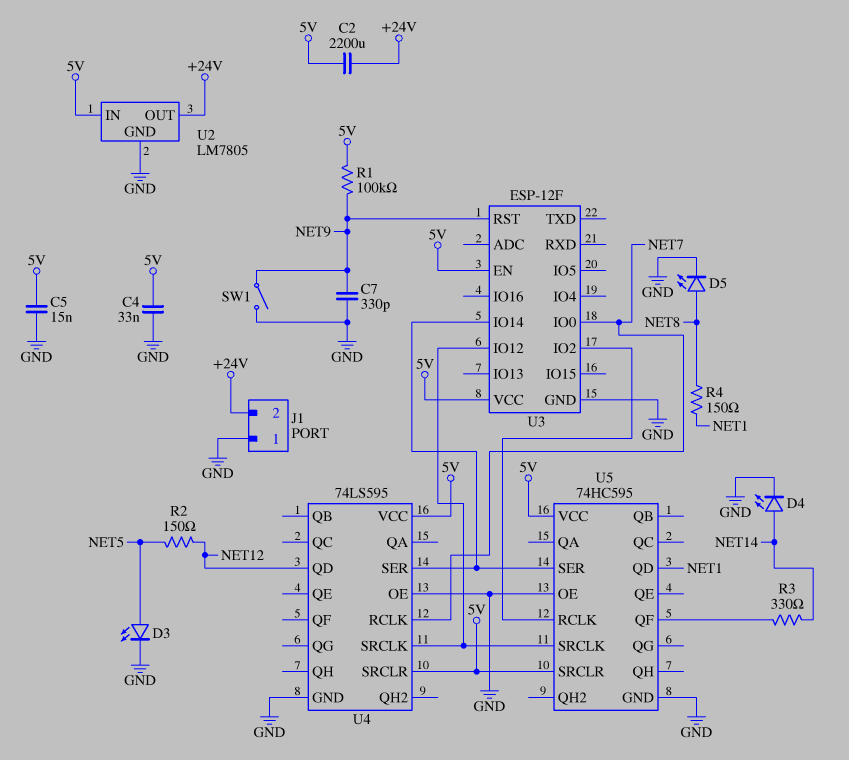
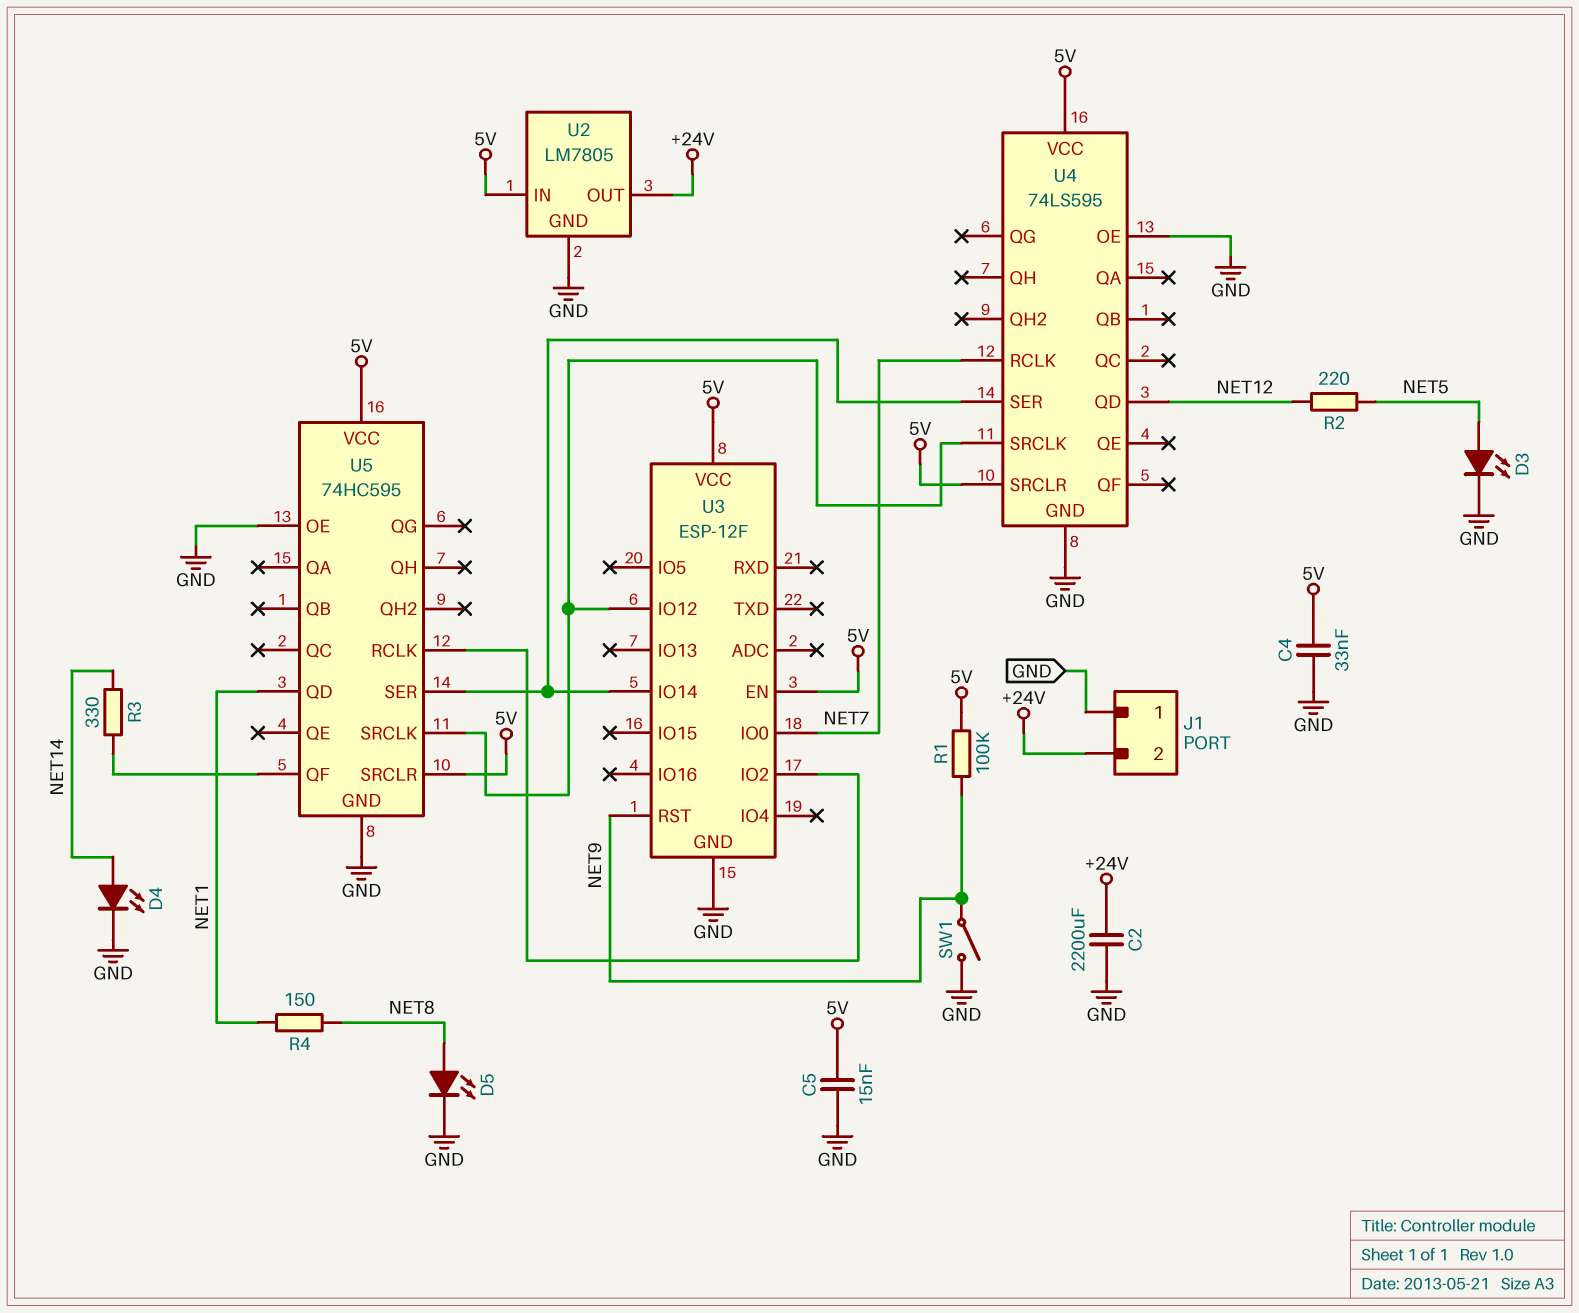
C2: 2200uF (+24V, 5V) -> 2200uF (+24V, GND)
C7: 330pF (GND, NET9) -> none
R2: 150 (NET5, NET12) -> 220 (NET5, NET12)

